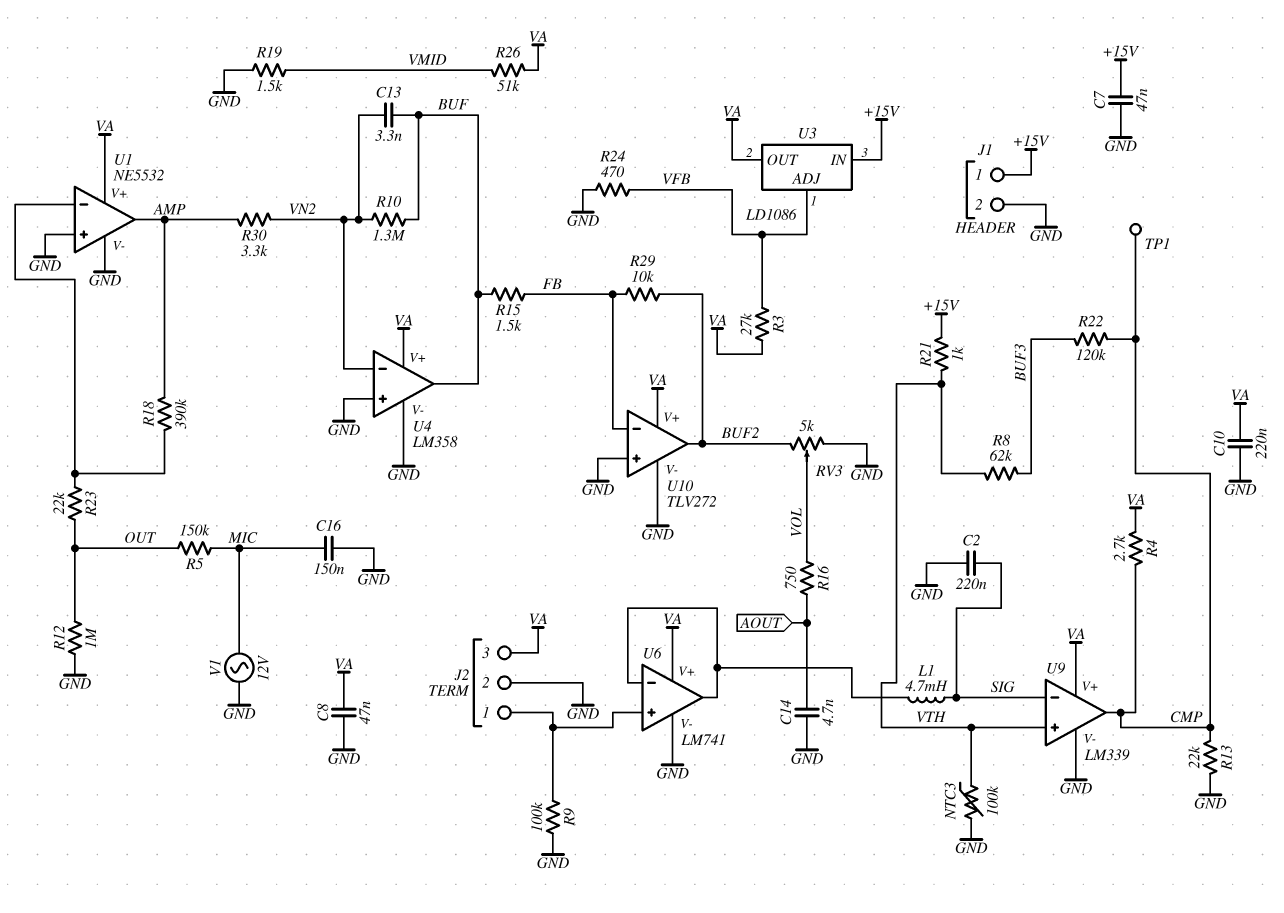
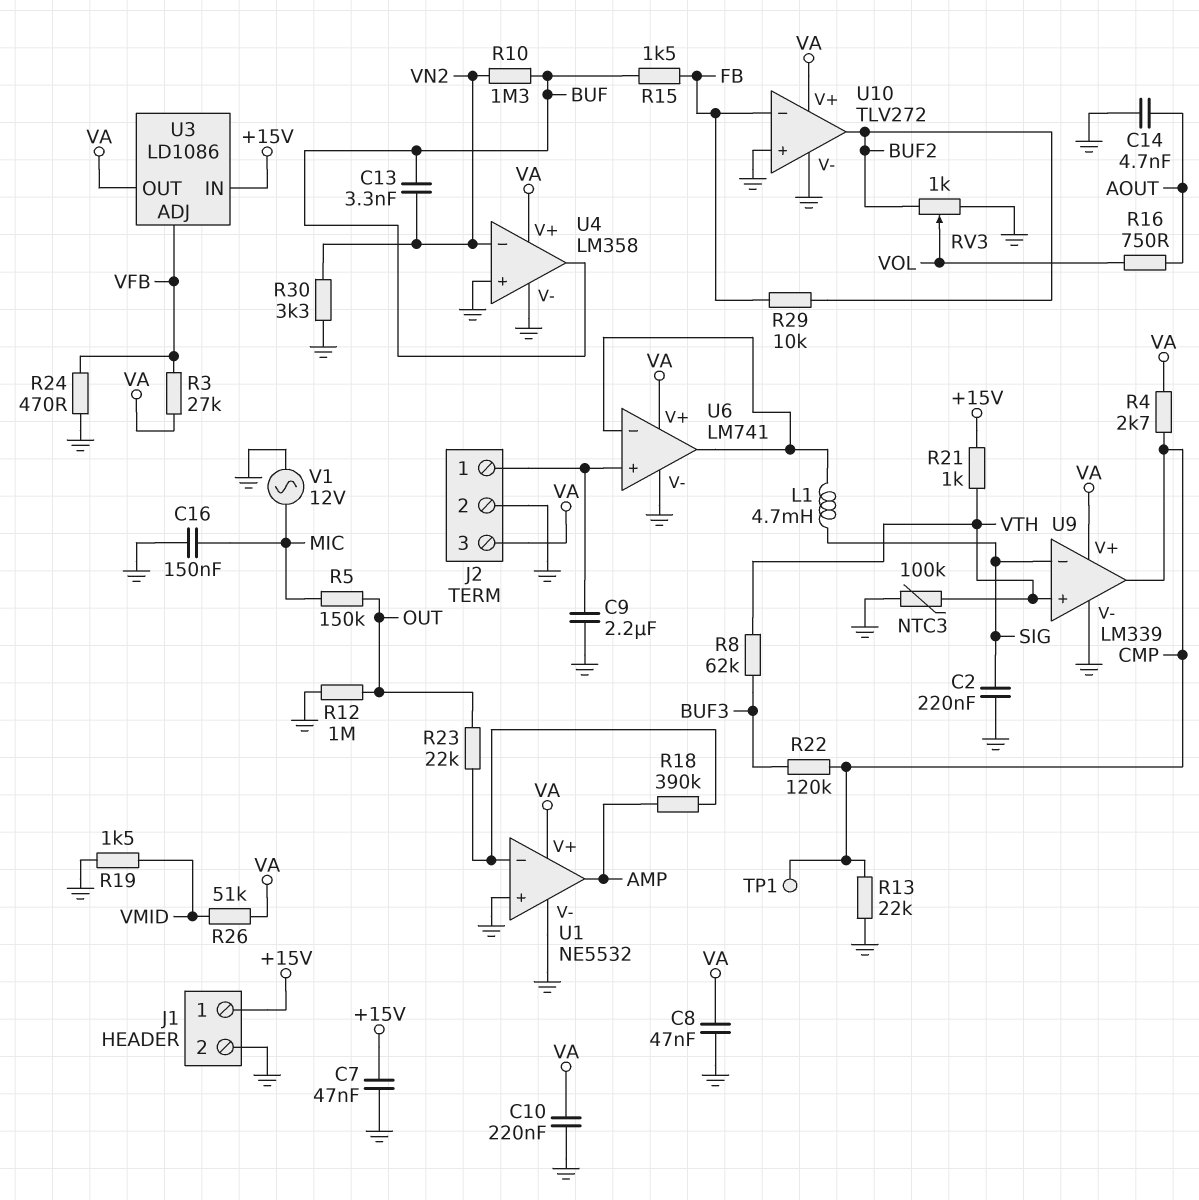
C9: none -> 2.2uF (GND, J2/1)
R9: 100k (GND, J2/1) -> none
R30: 3.3k (AMP, VN2) -> 3.3k (GND, VN2)
RV3: 5k (BUF2, GND, wiper VOL) -> 1k (BUF2, GND, wiper VOL)

